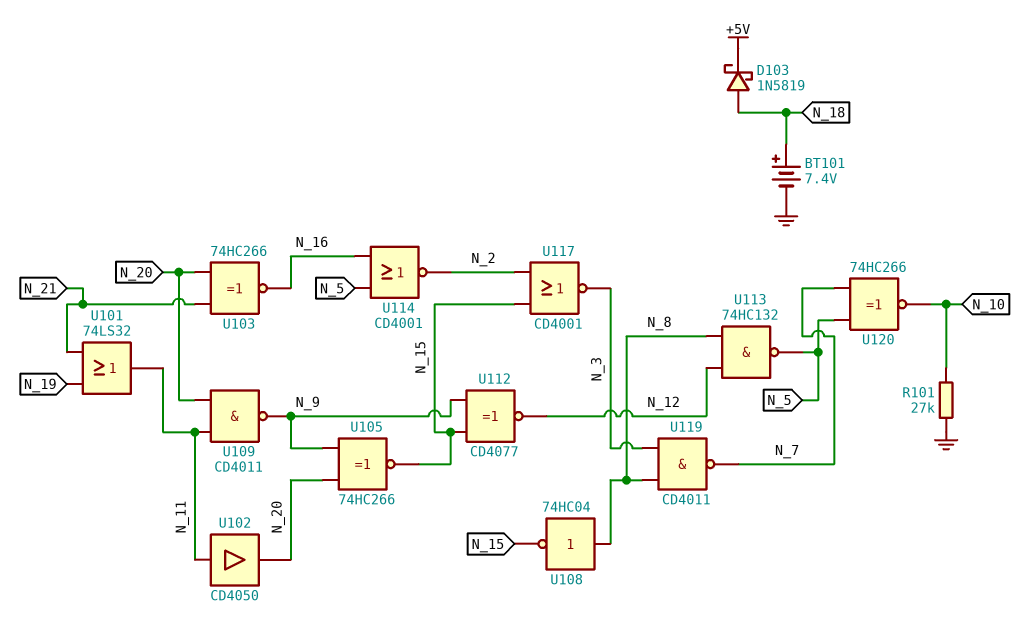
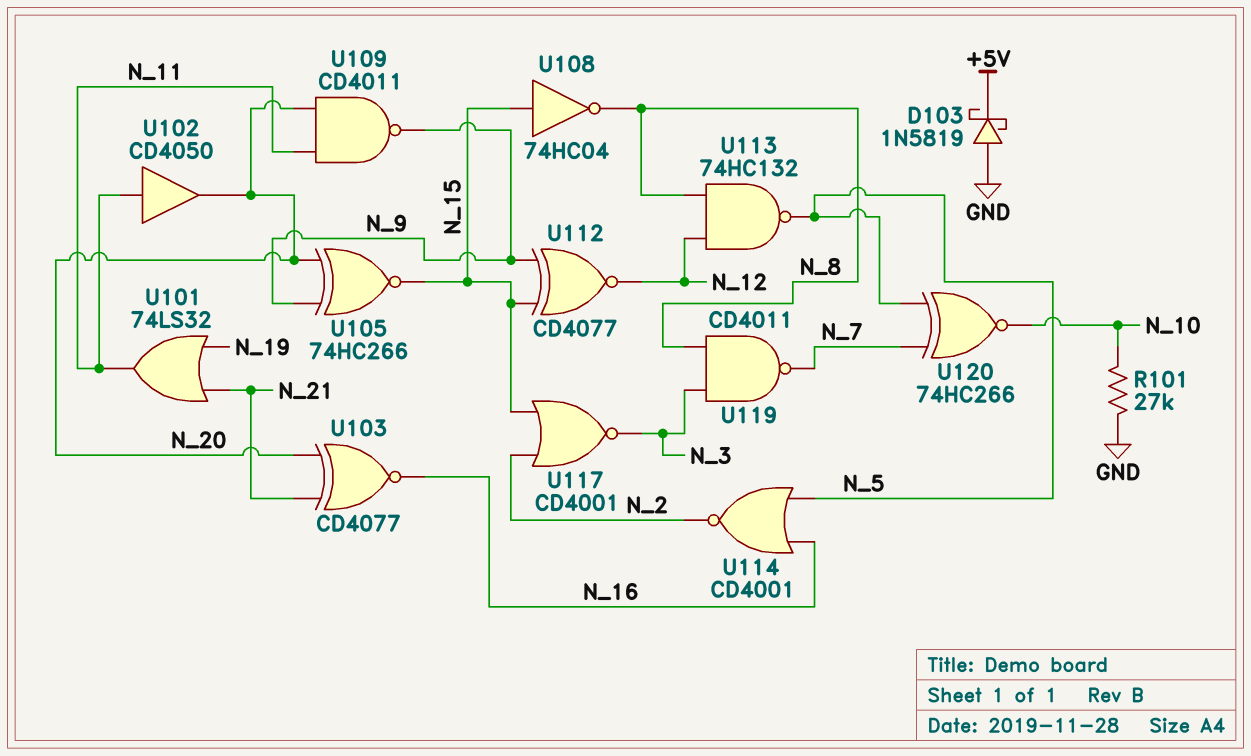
BT101: 7.4V (plus N_18, minus GND) -> none
D103: schottky 1N5819 (A N_18, K +5V) -> schottky 1N5819 (A GND, K +5V)
U103: XNOR 74HC266 (in N_20, in N_21, out N_16) -> XNOR CD4077 (in N_20, in N_21, out N_16)
U108: NOT 74HC04 (in N_8, out N_15) -> NOT 74HC04 (in N_15, out N_8)

